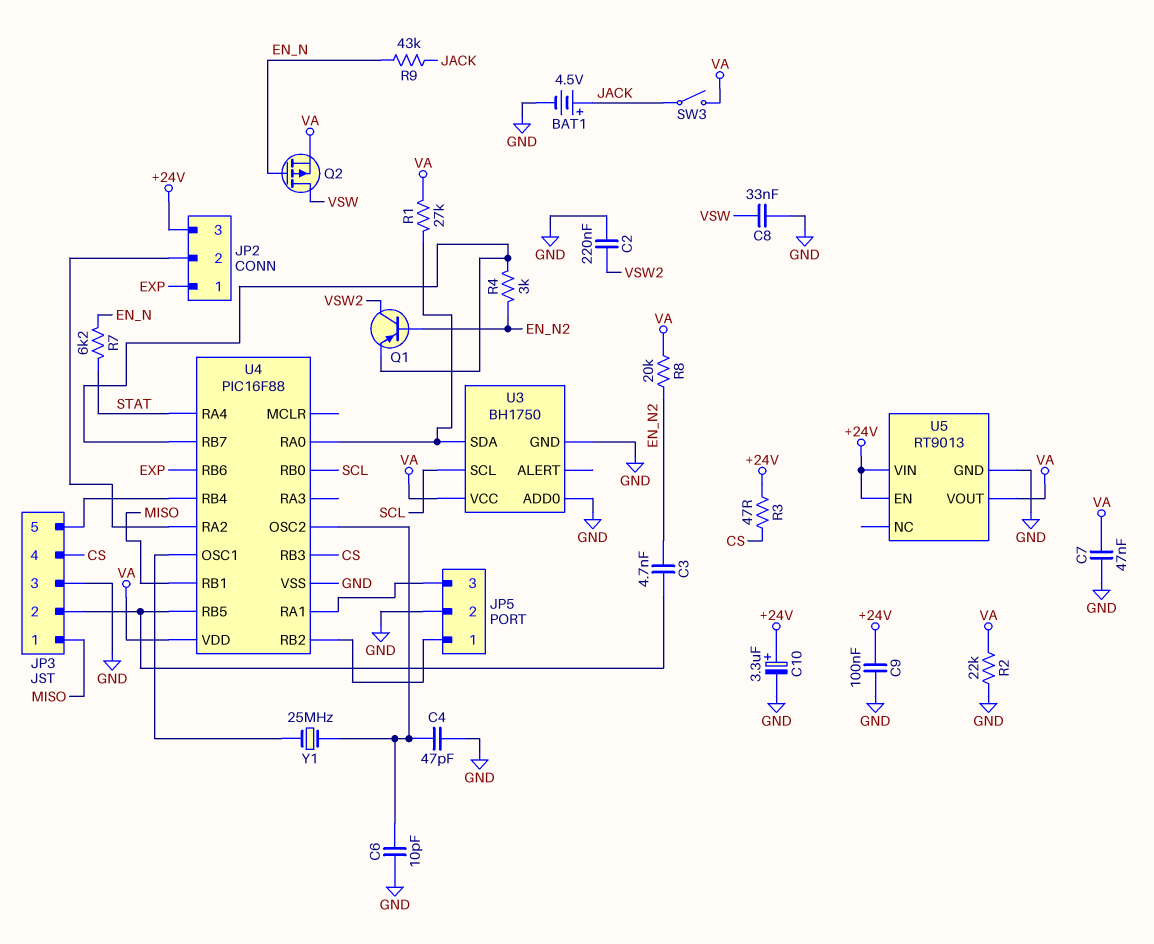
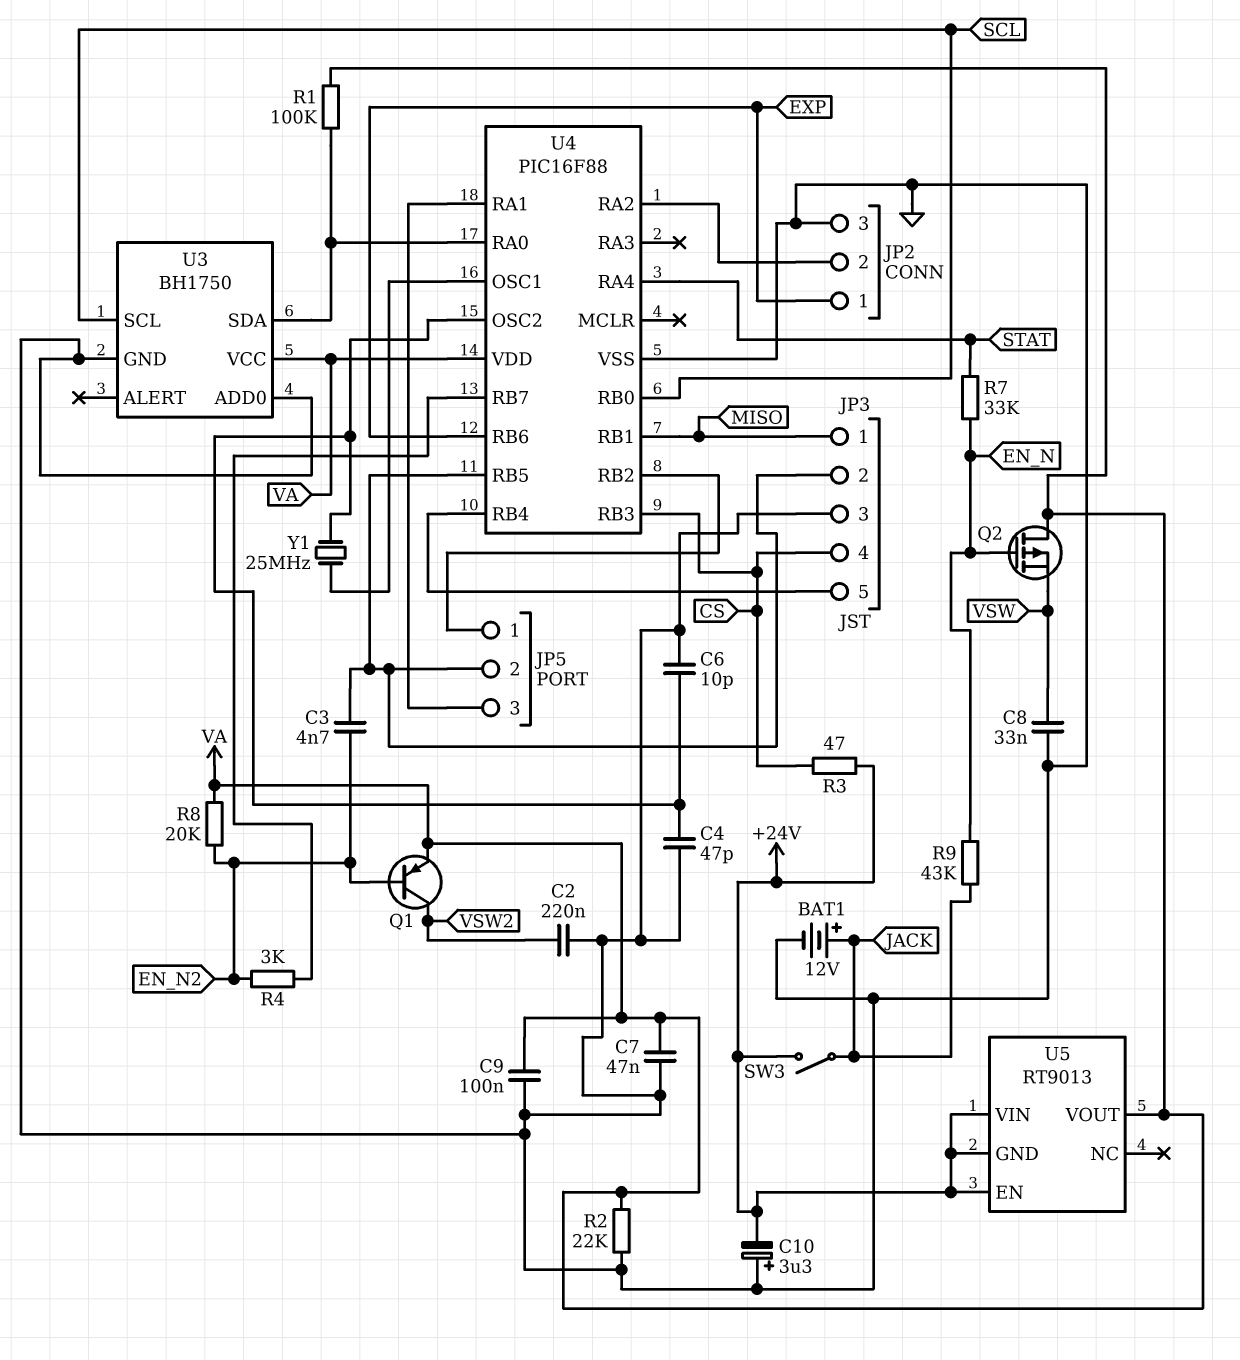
BAT1: 4.5V (plus JACK, minus GND) -> 12V (plus JACK, minus GND)
C9: 100nF (+24V, GND) -> 100nF (GND, VA)
C10: 3.3uF (plus +24V, minus GND) -> 3.3uF (plus GND, minus +24V)
JP2 pin 3: +24V -> GND
JP5 pin 2: GND -> JP3/2
Q1: PNP (B EN_N2, C VSW2, E U4/RB7) -> PNP (B EN_N2, C VSW2, E VA)
Q2: PMOS (G EN_N, D VSW, S VA) -> PMOS (G EN_N, D VA, S VSW)
R1: 27k (U3/SDA, VA) -> 100k (U3/SDA, VA)
R7: 6.2k (EN_N, STAT) -> 33k (EN_N, STAT)
SW3: switch (JACK, VA) -> switch (+24V, JACK)
U5 pin GND: GND -> +24V

